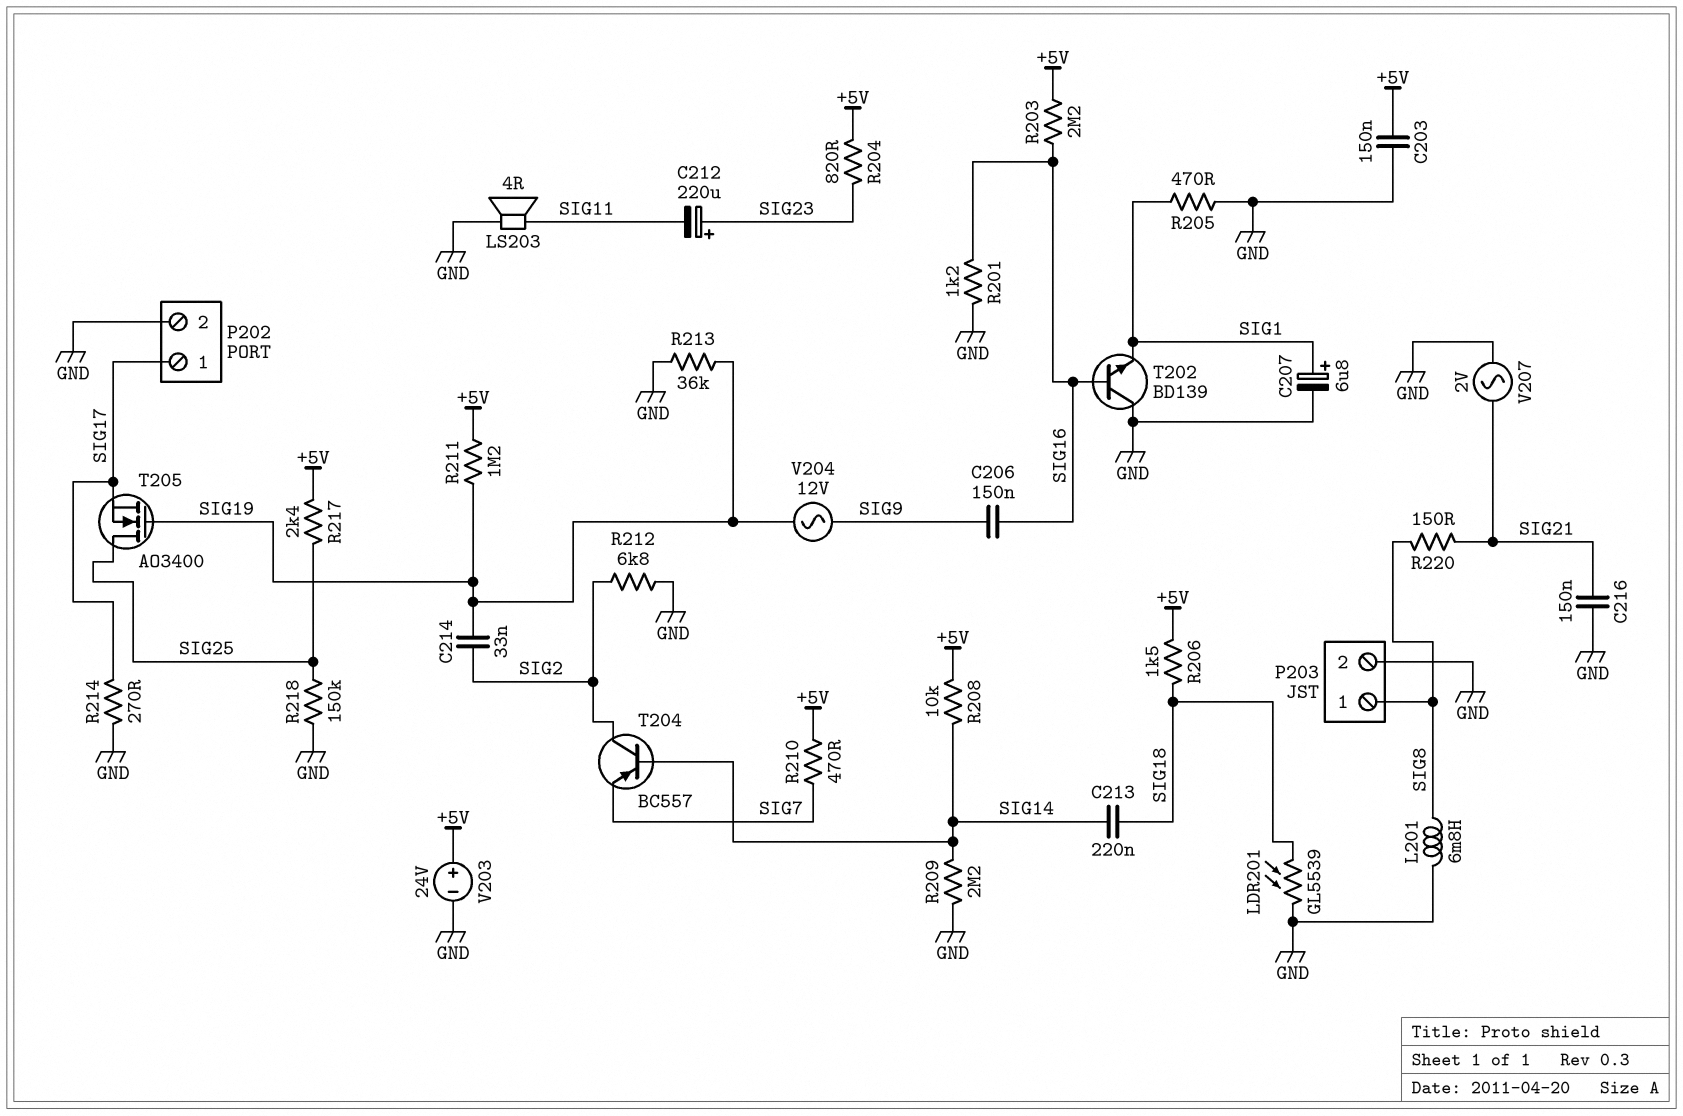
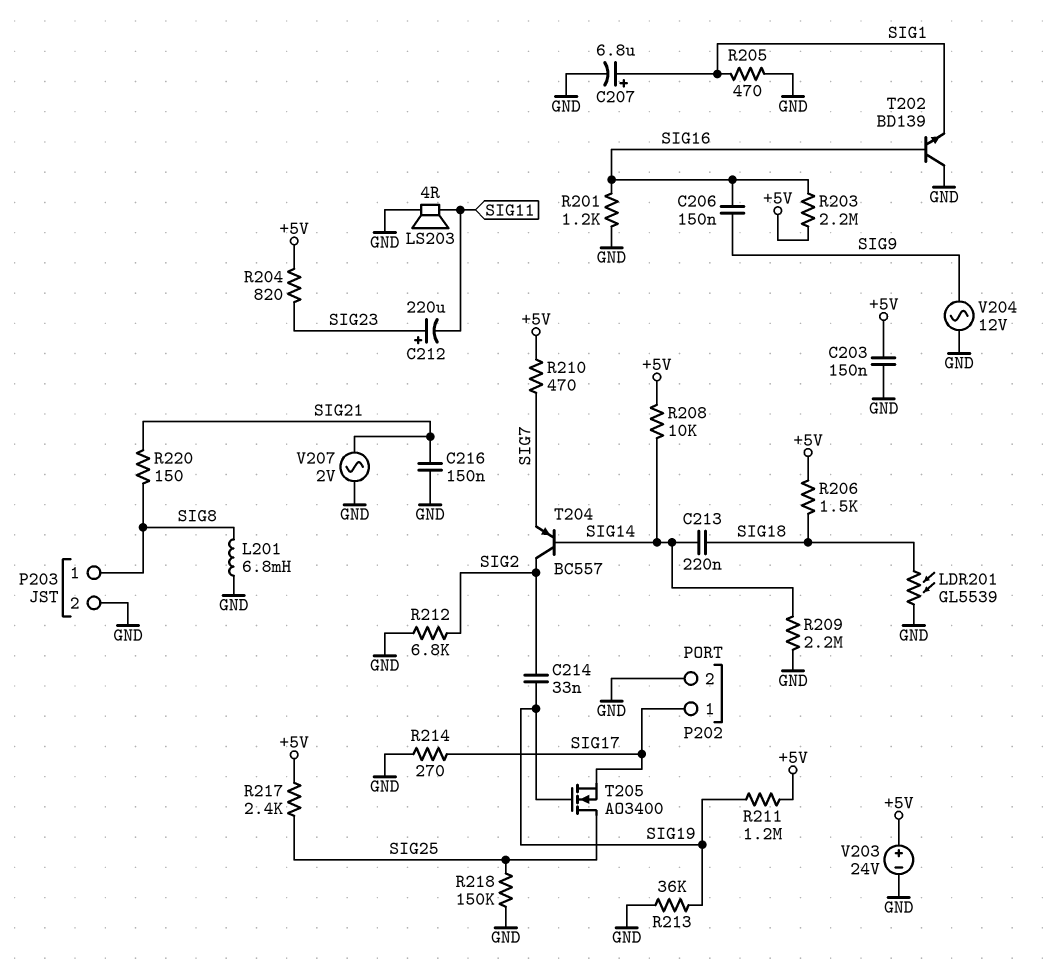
V204: AC 12V (SIG9, SIG19) -> AC 12V (GND, SIG9)

